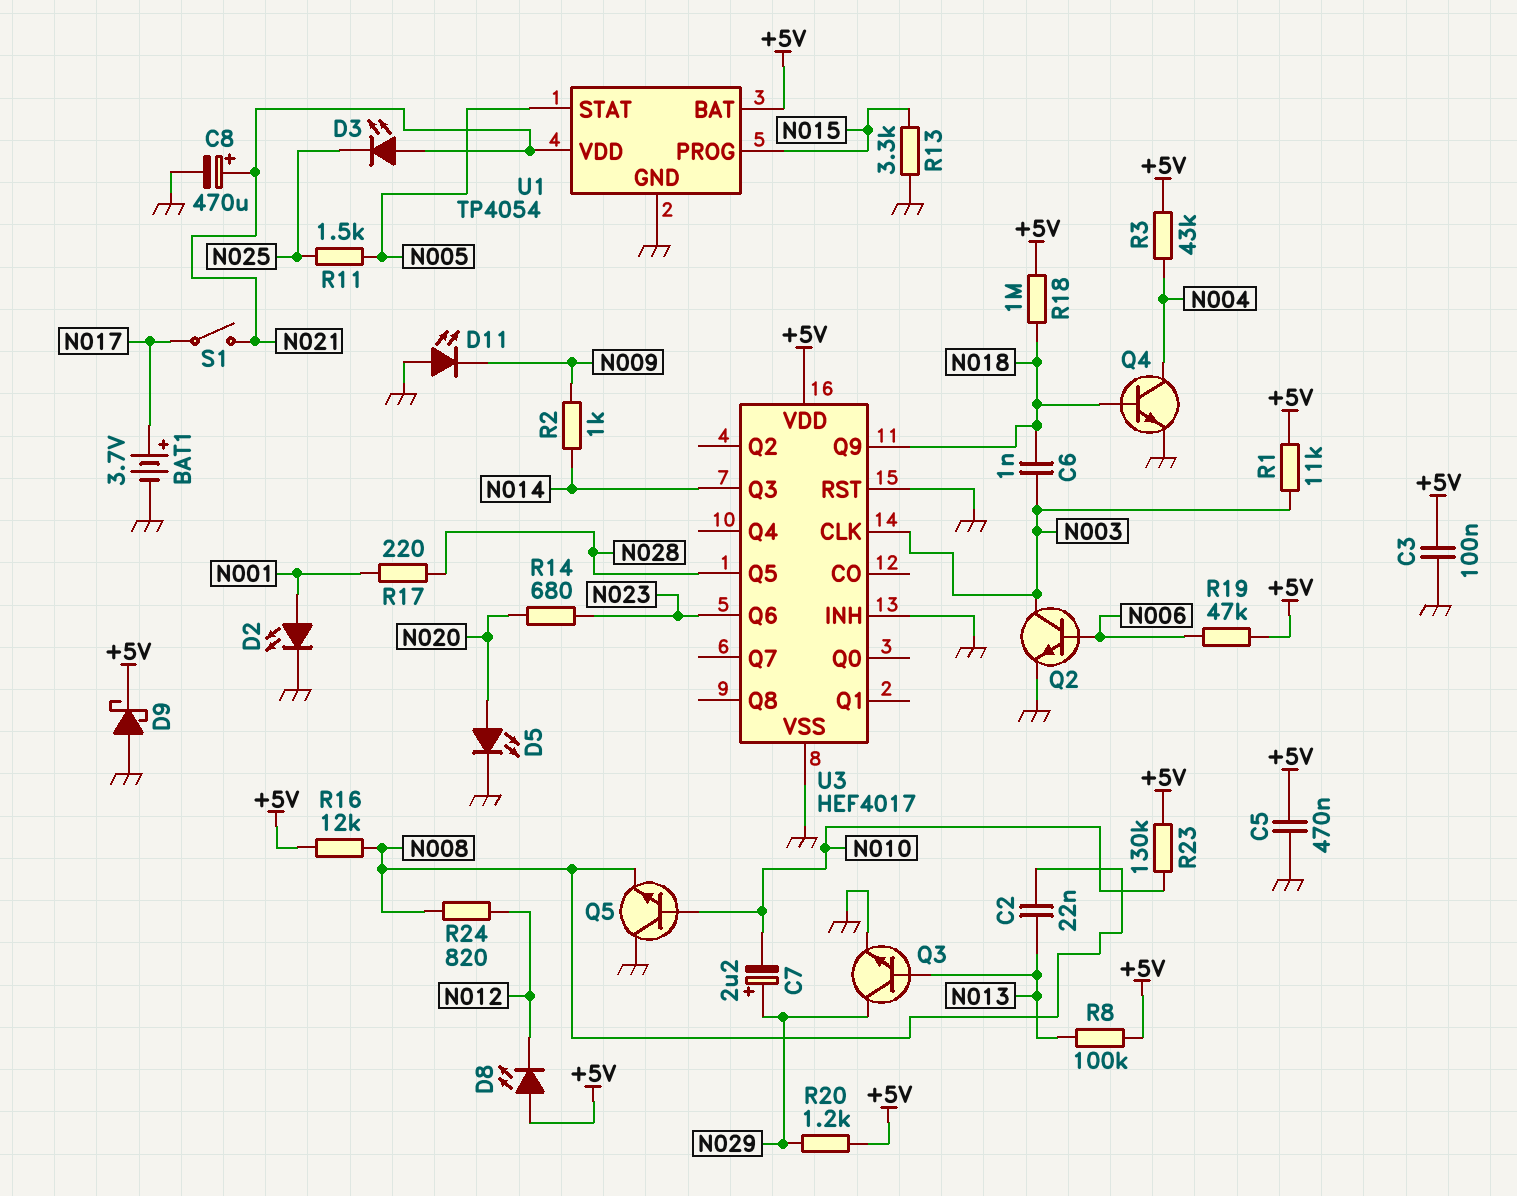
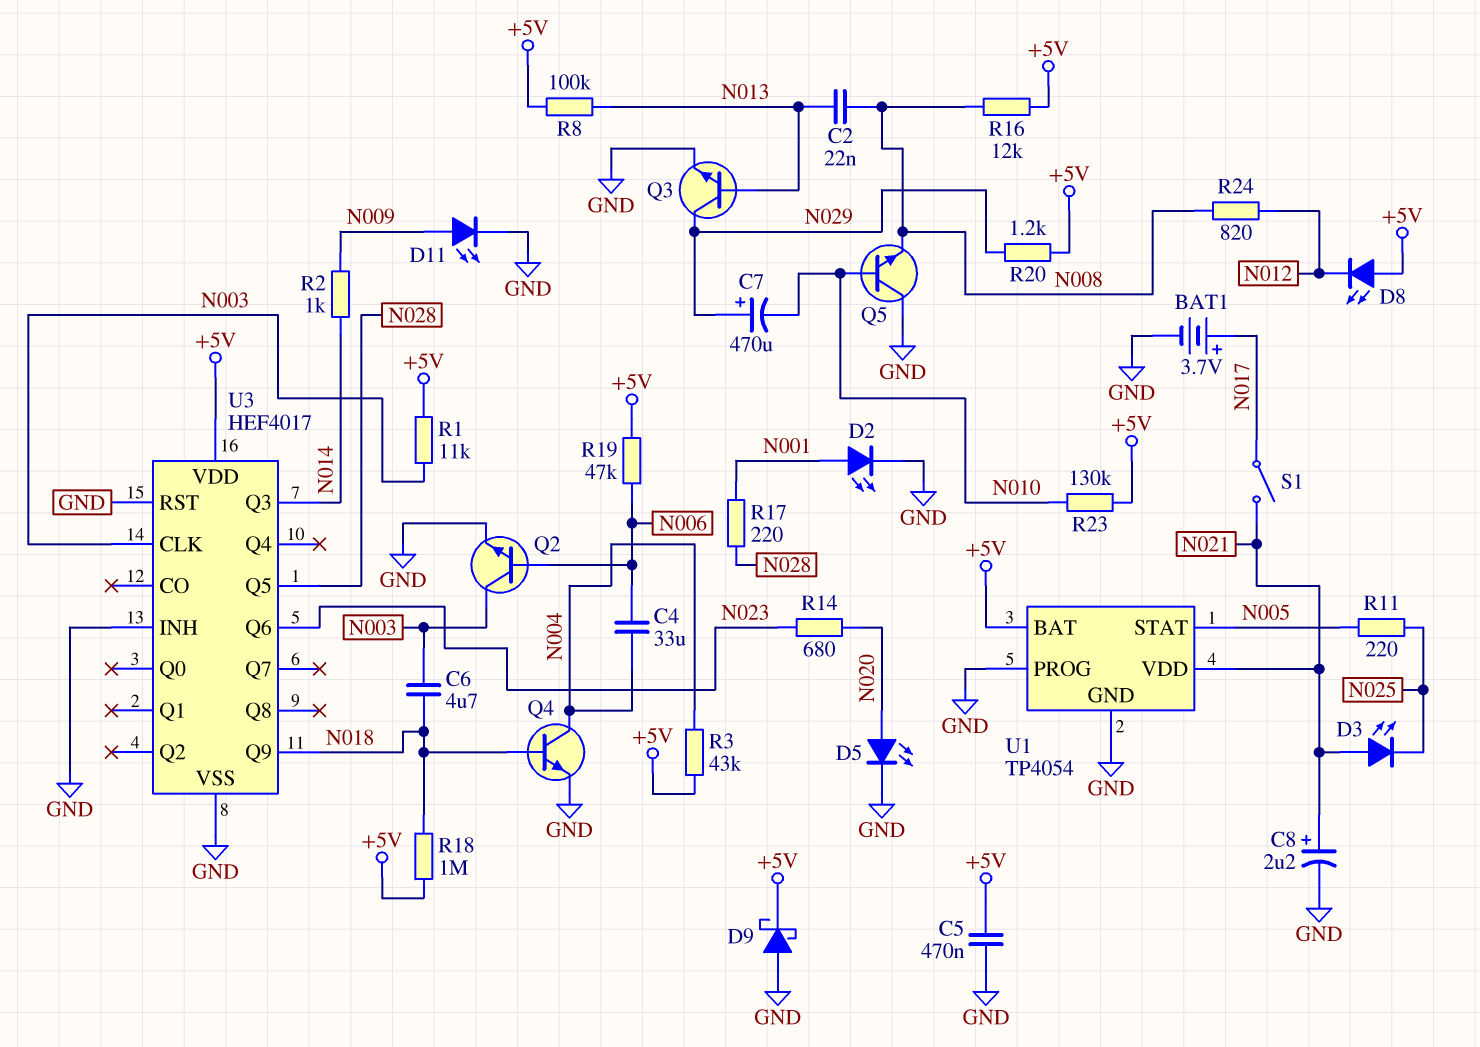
C3: 100nF (+5V, GND) -> none
C4: none -> 33uF (N004, N006)
C6: 1nF (N003, N018) -> 4.7uF (N003, N018)
C7: 2.2uF (plus N029, minus N010) -> 470uF (plus N029, minus N010)
C8: 470uF (plus N021, minus GND) -> 2.2uF (plus N021, minus GND)
D11: LED (A GND, K N009) -> LED (A N009, K GND)
R11: 1.5k (N005, N025) -> 220 (N005, N025)
R13: 3.3k (GND, N015) -> none
U1 pin PROG: N015 -> GND

